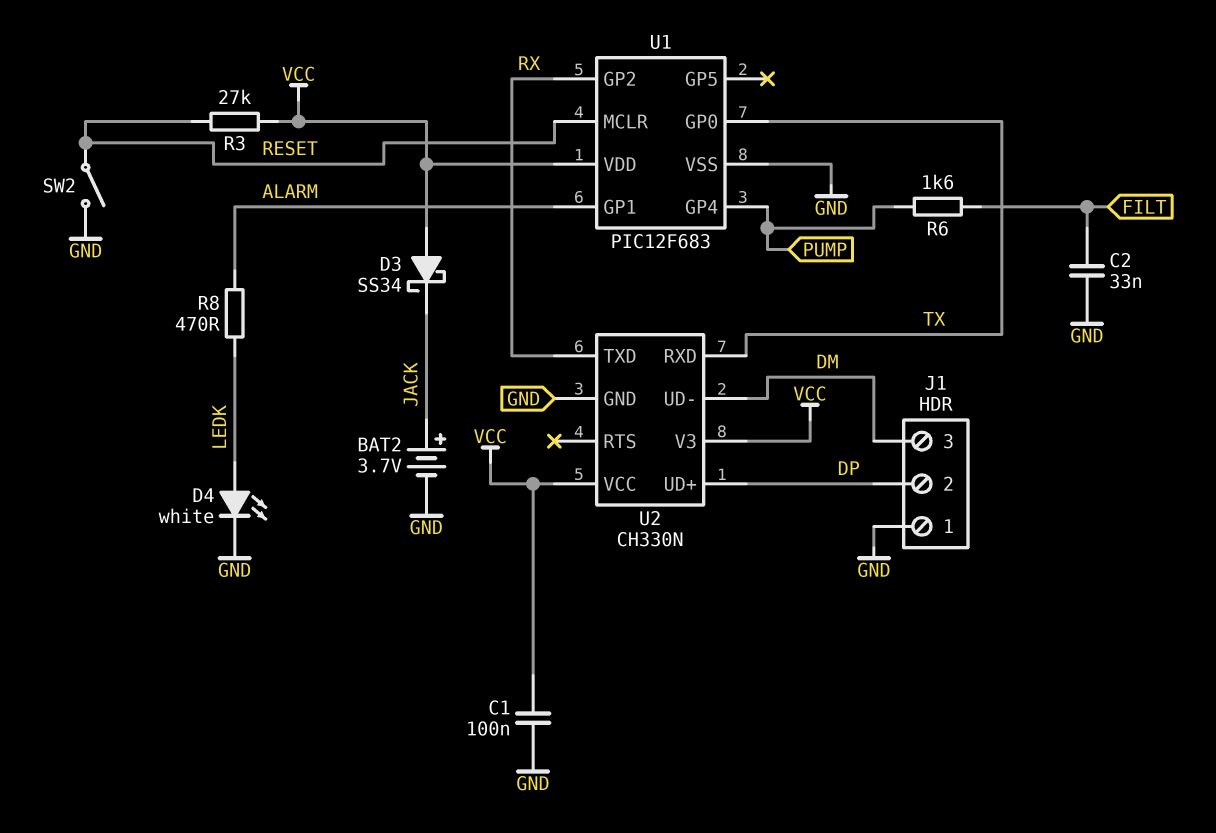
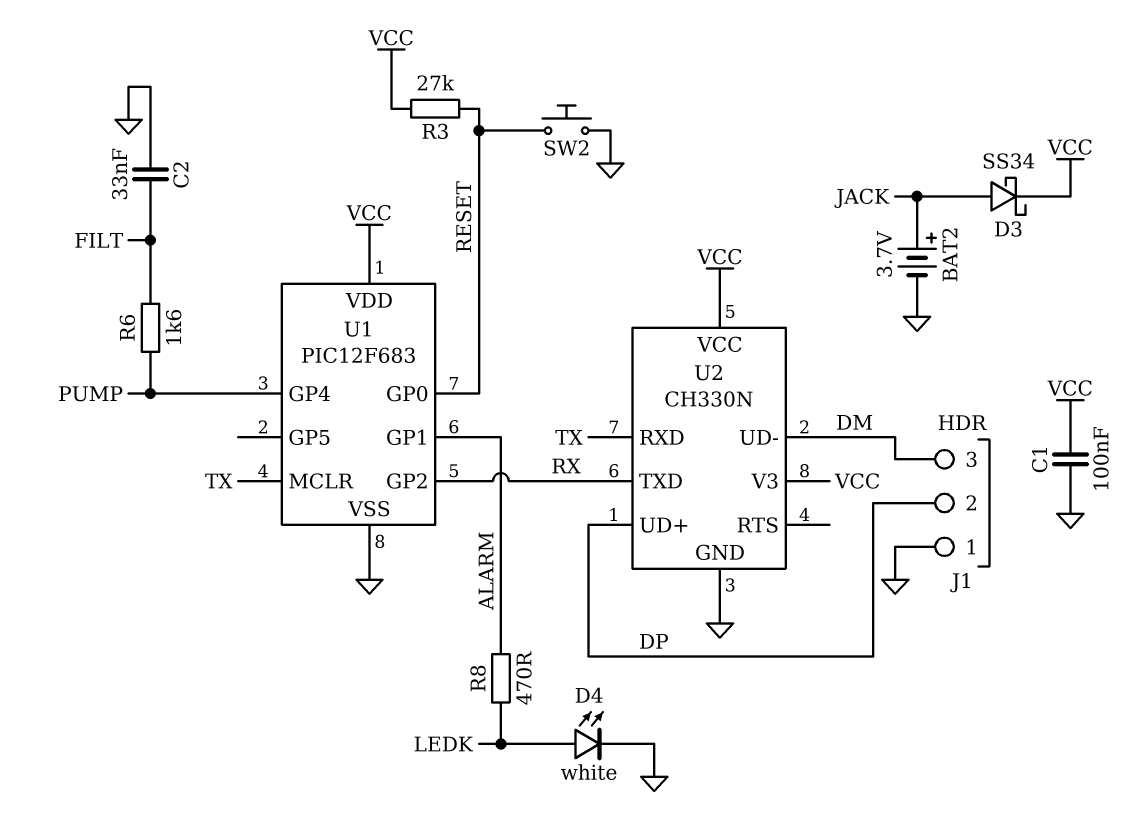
D3: schottky SS34 (A VCC, K JACK) -> schottky SS34 (A JACK, K VCC)
SW2: switch (GND, RESET) -> button (GND, RESET)
U1 pin GP0: TX -> RESET
U1 pin MCLR: RESET -> TX

